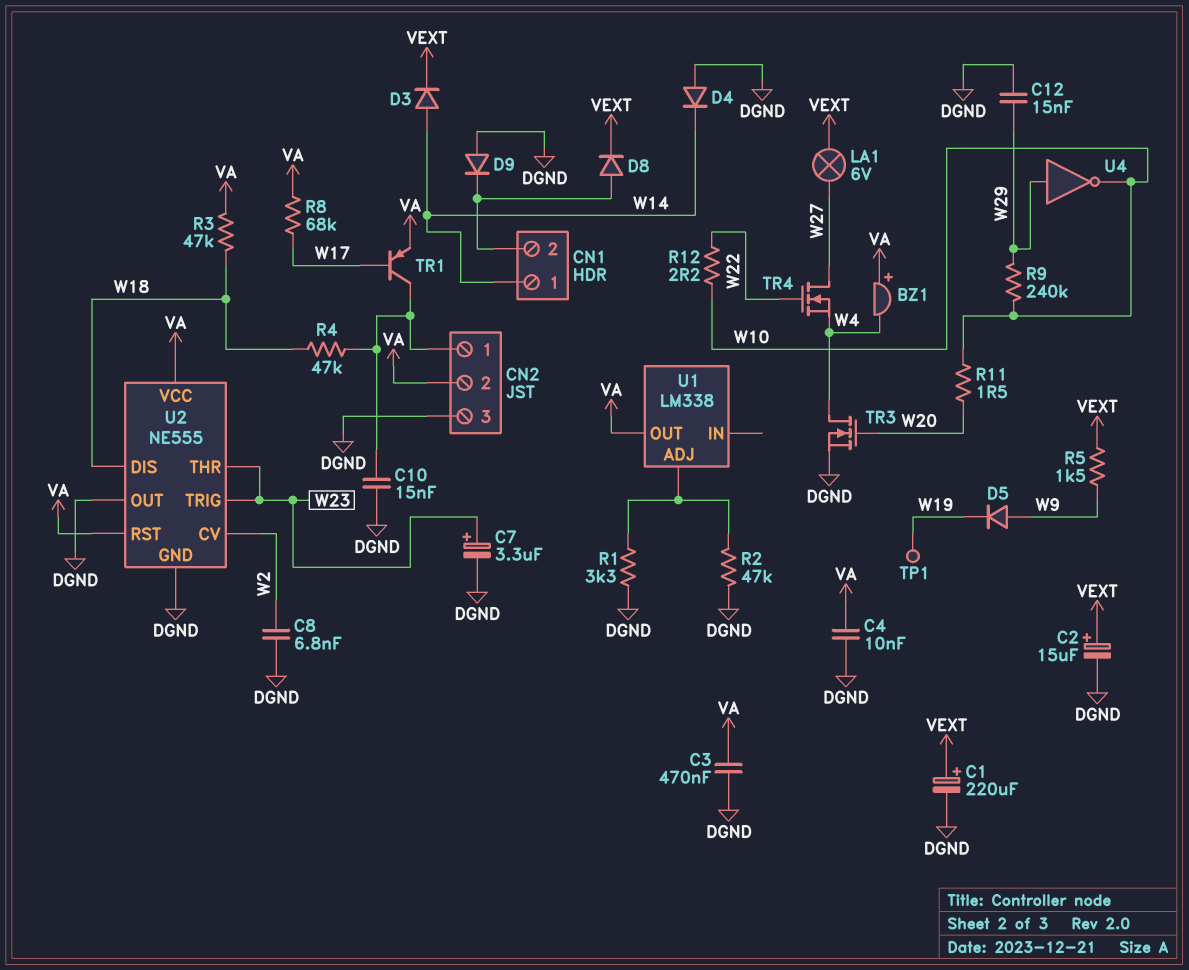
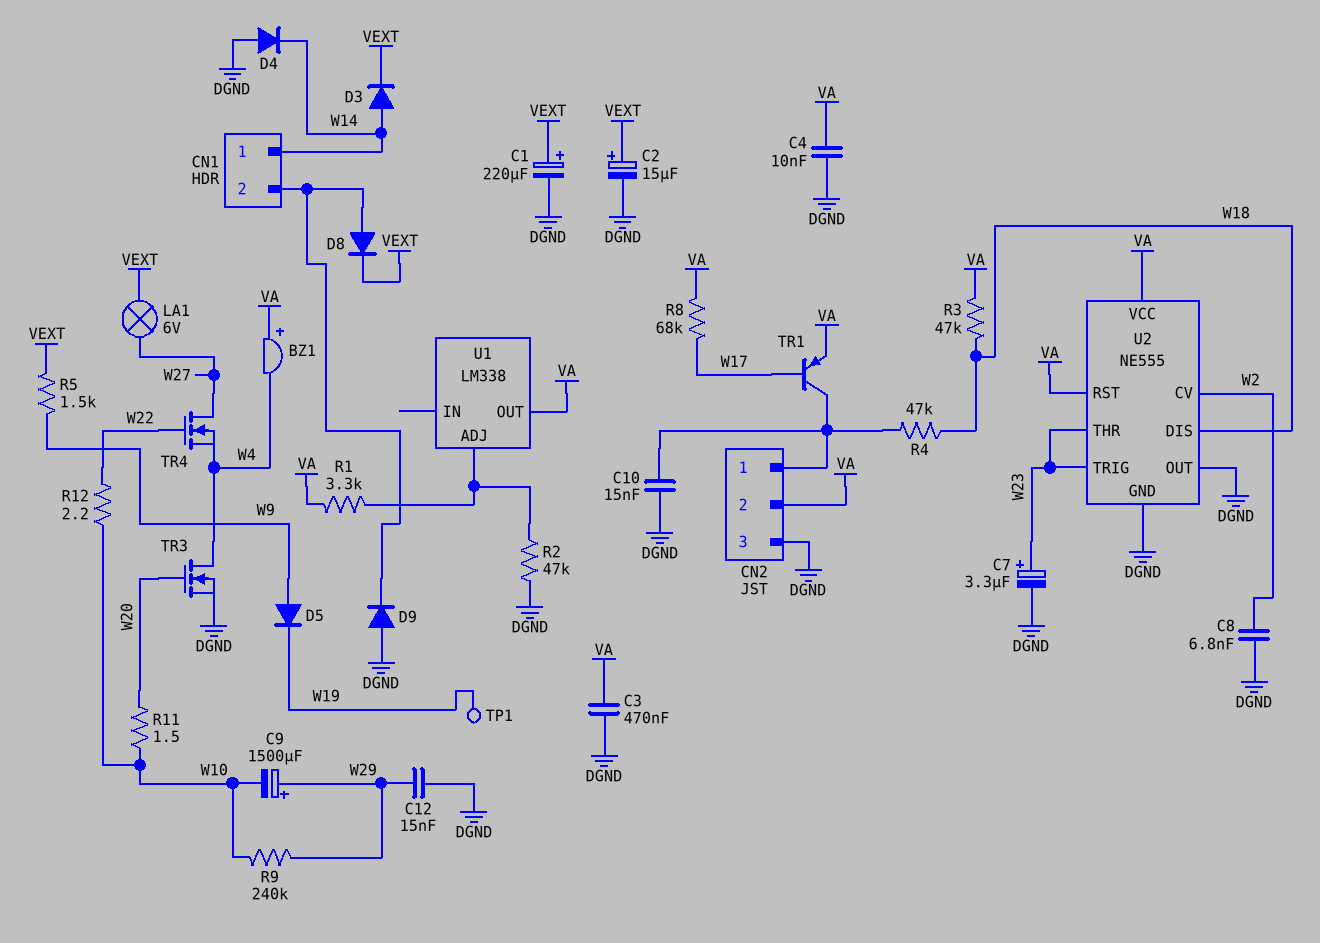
C9: none -> 1500uF (plus W29, minus W10)
R1: 3.3k (DGND, U1/ADJ) -> 3.3k (U1/ADJ, VA)
U4: NOT (in W29, out W10) -> none

